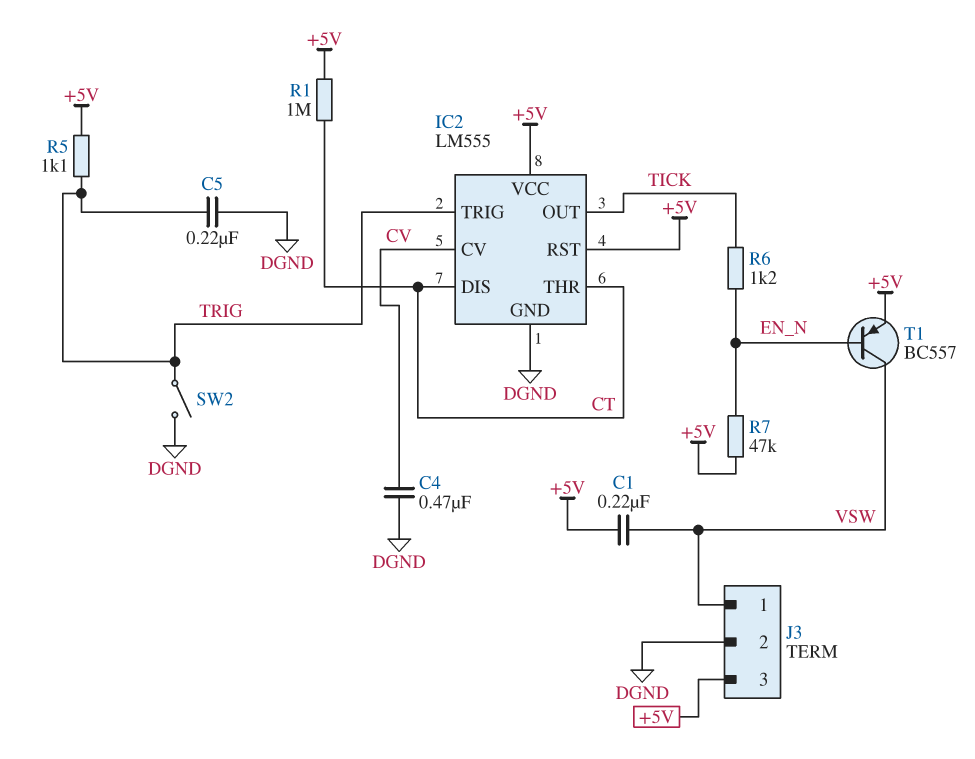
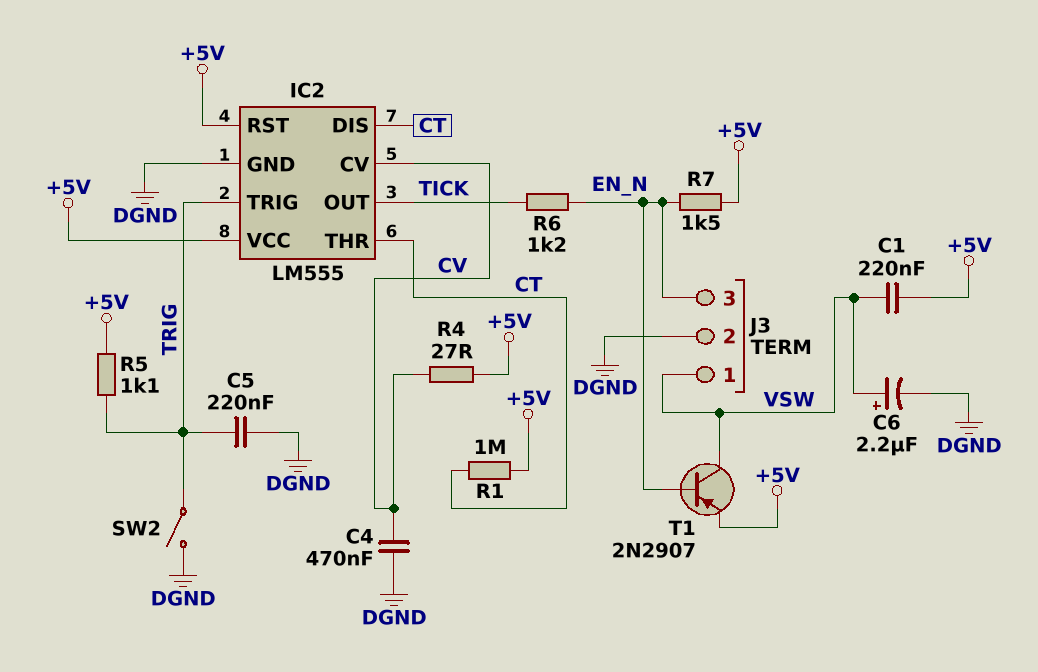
C6: none -> 2.2uF (plus VSW, minus DGND)
J3 pin 3: +5V -> EN_N
R4: none -> 27 (+5V, CV)
R7: 47k (+5V, EN_N) -> 1.5k (+5V, EN_N)
T1: PNP BC557 (B EN_N, C VSW, E +5V) -> PNP 2N2907 (B EN_N, C VSW, E +5V)

